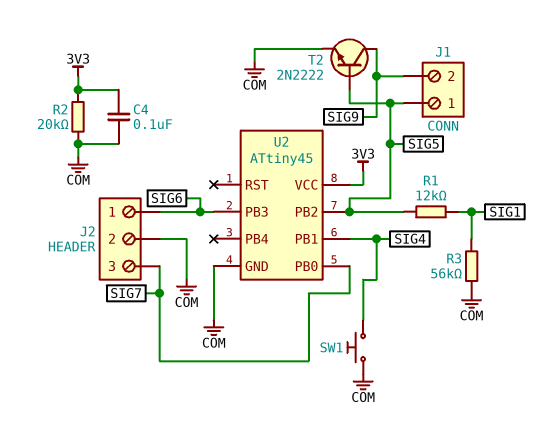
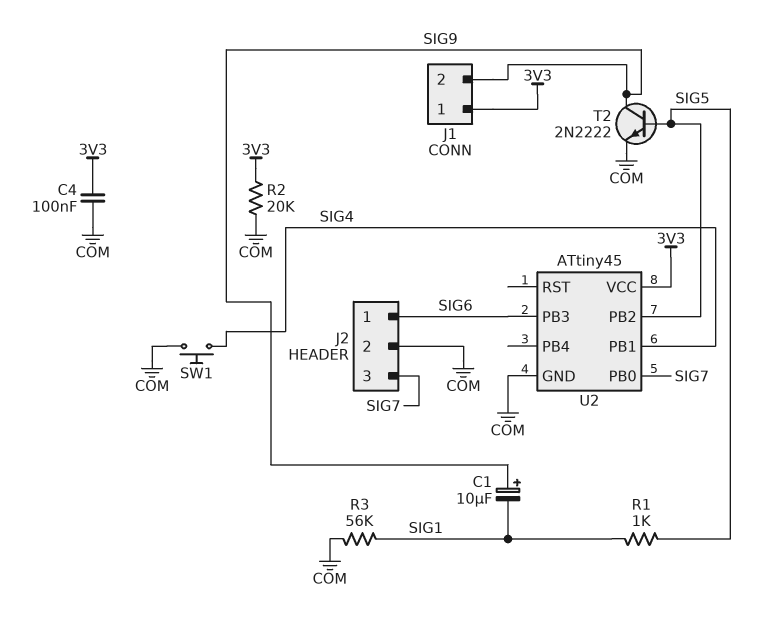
C1: none -> 10uF (plus SIG9, minus SIG1)
J1 pin 1: SIG5 -> 3V3
R1: 12k (SIG1, SIG5) -> 1k (SIG1, SIG5)

